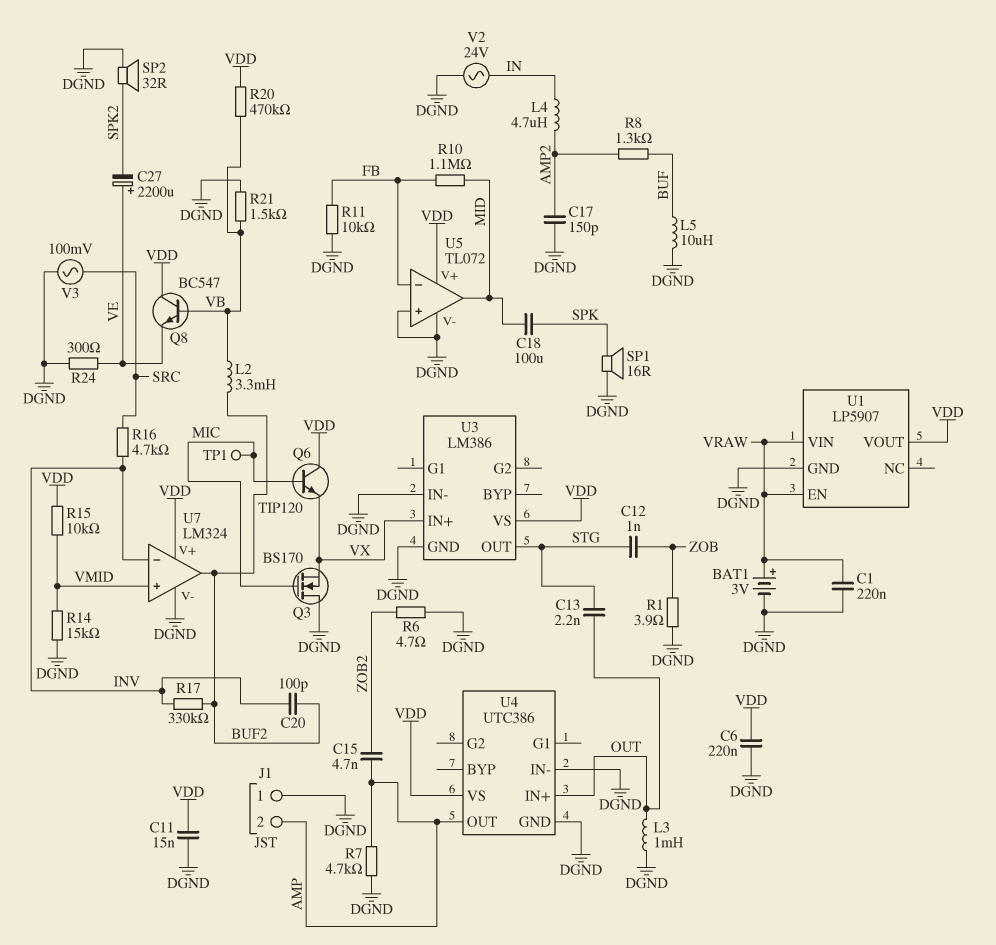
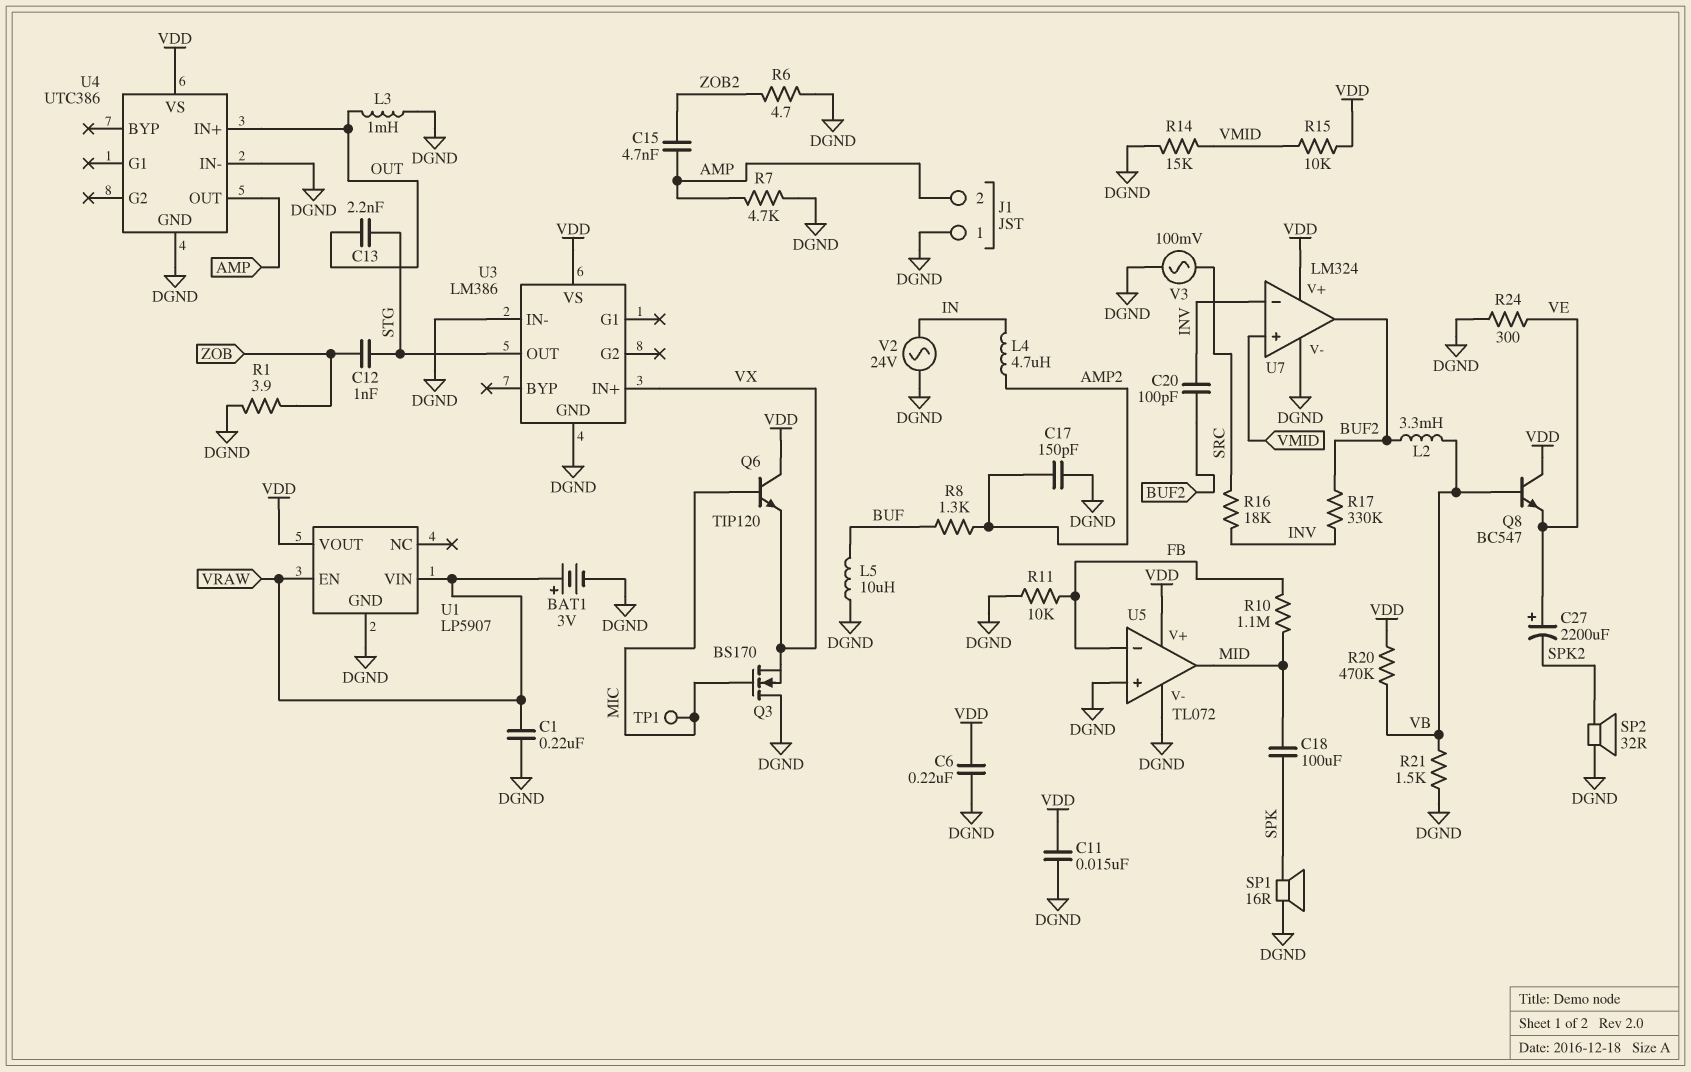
R16: 4.7k (INV, SRC) -> 18k (INV, SRC)

